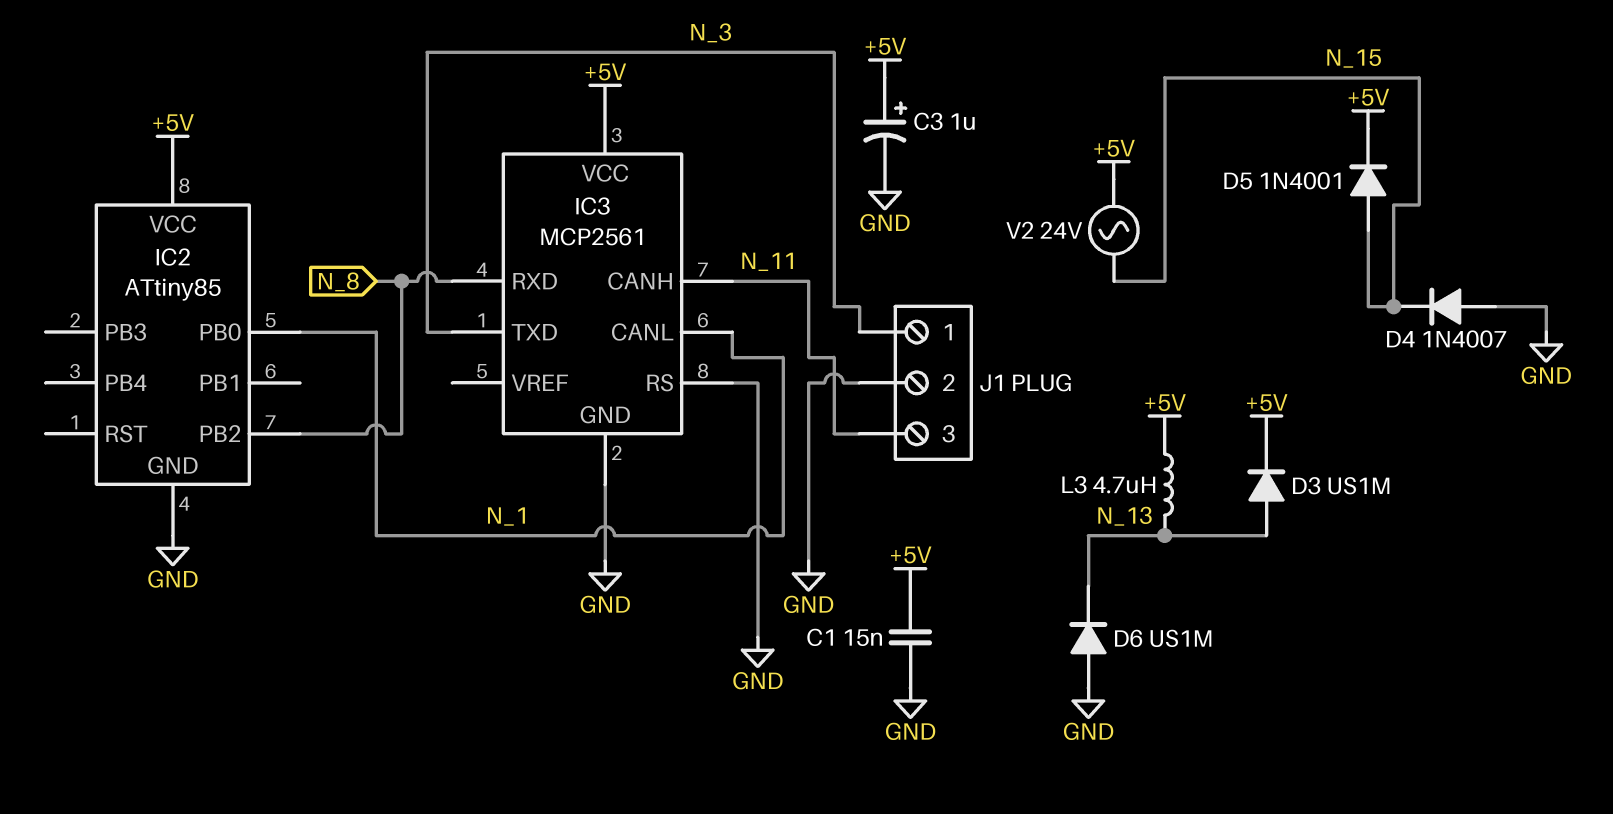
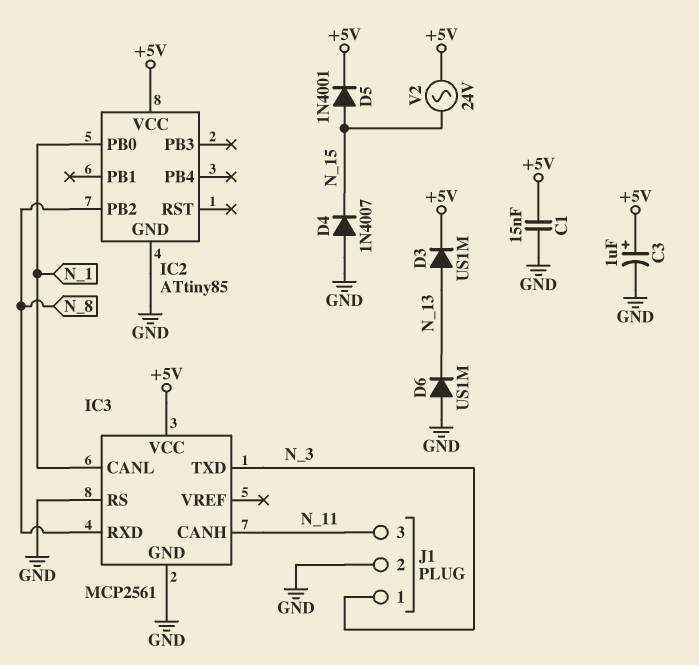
L3: 4.7uH (+5V, N_13) -> none

